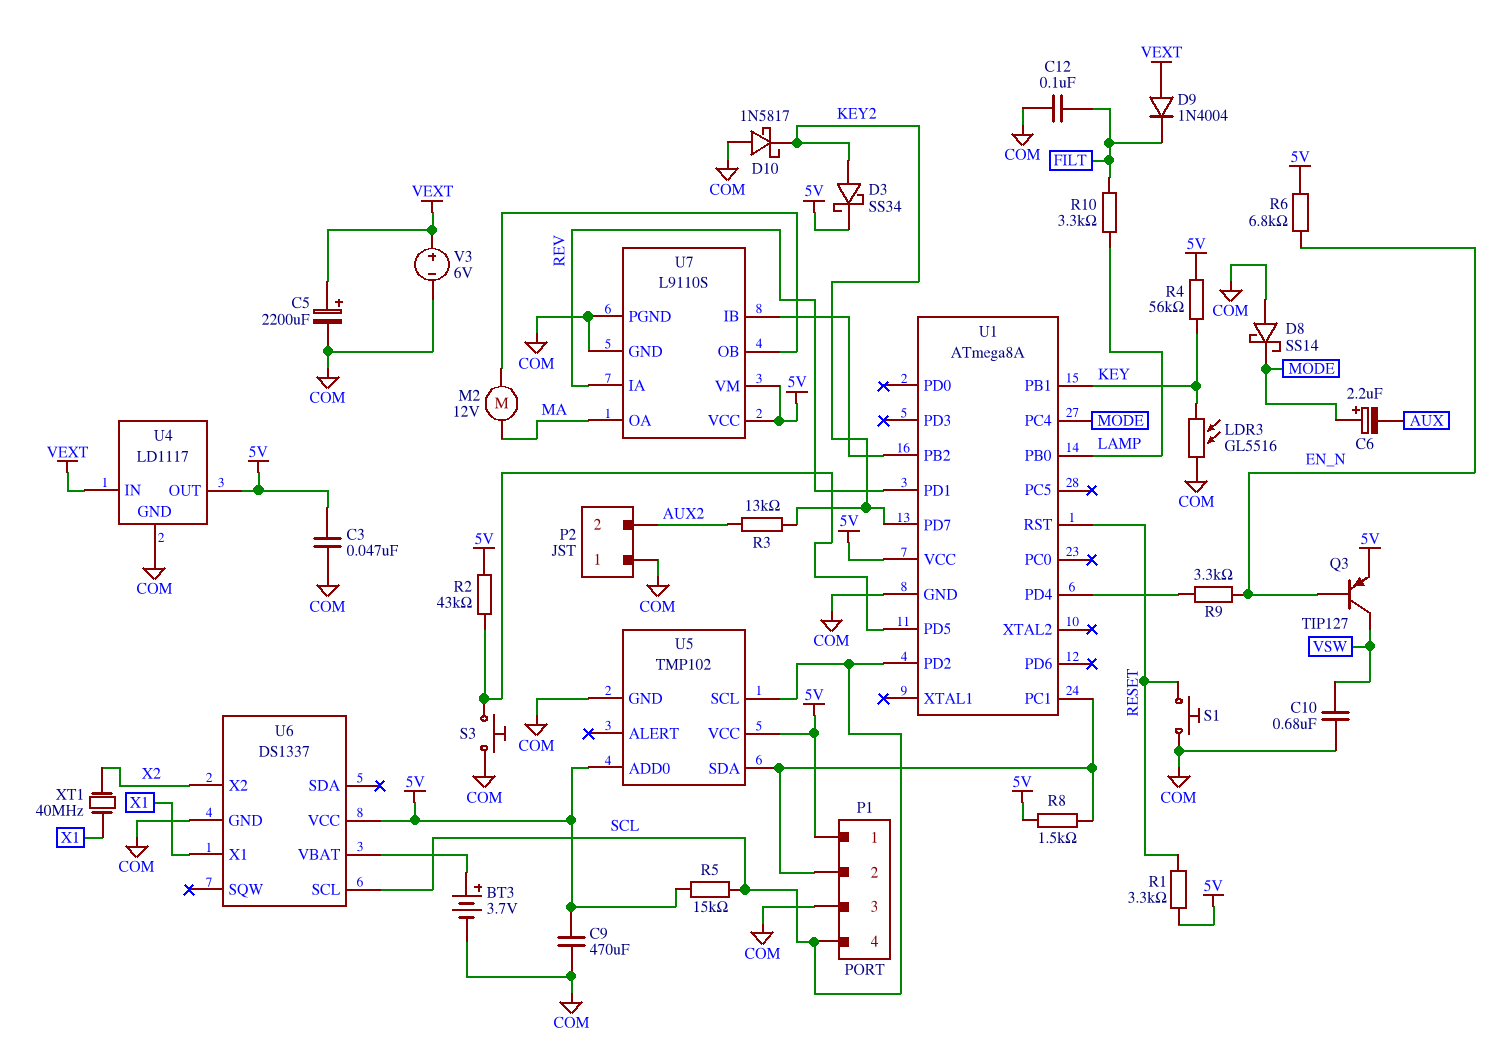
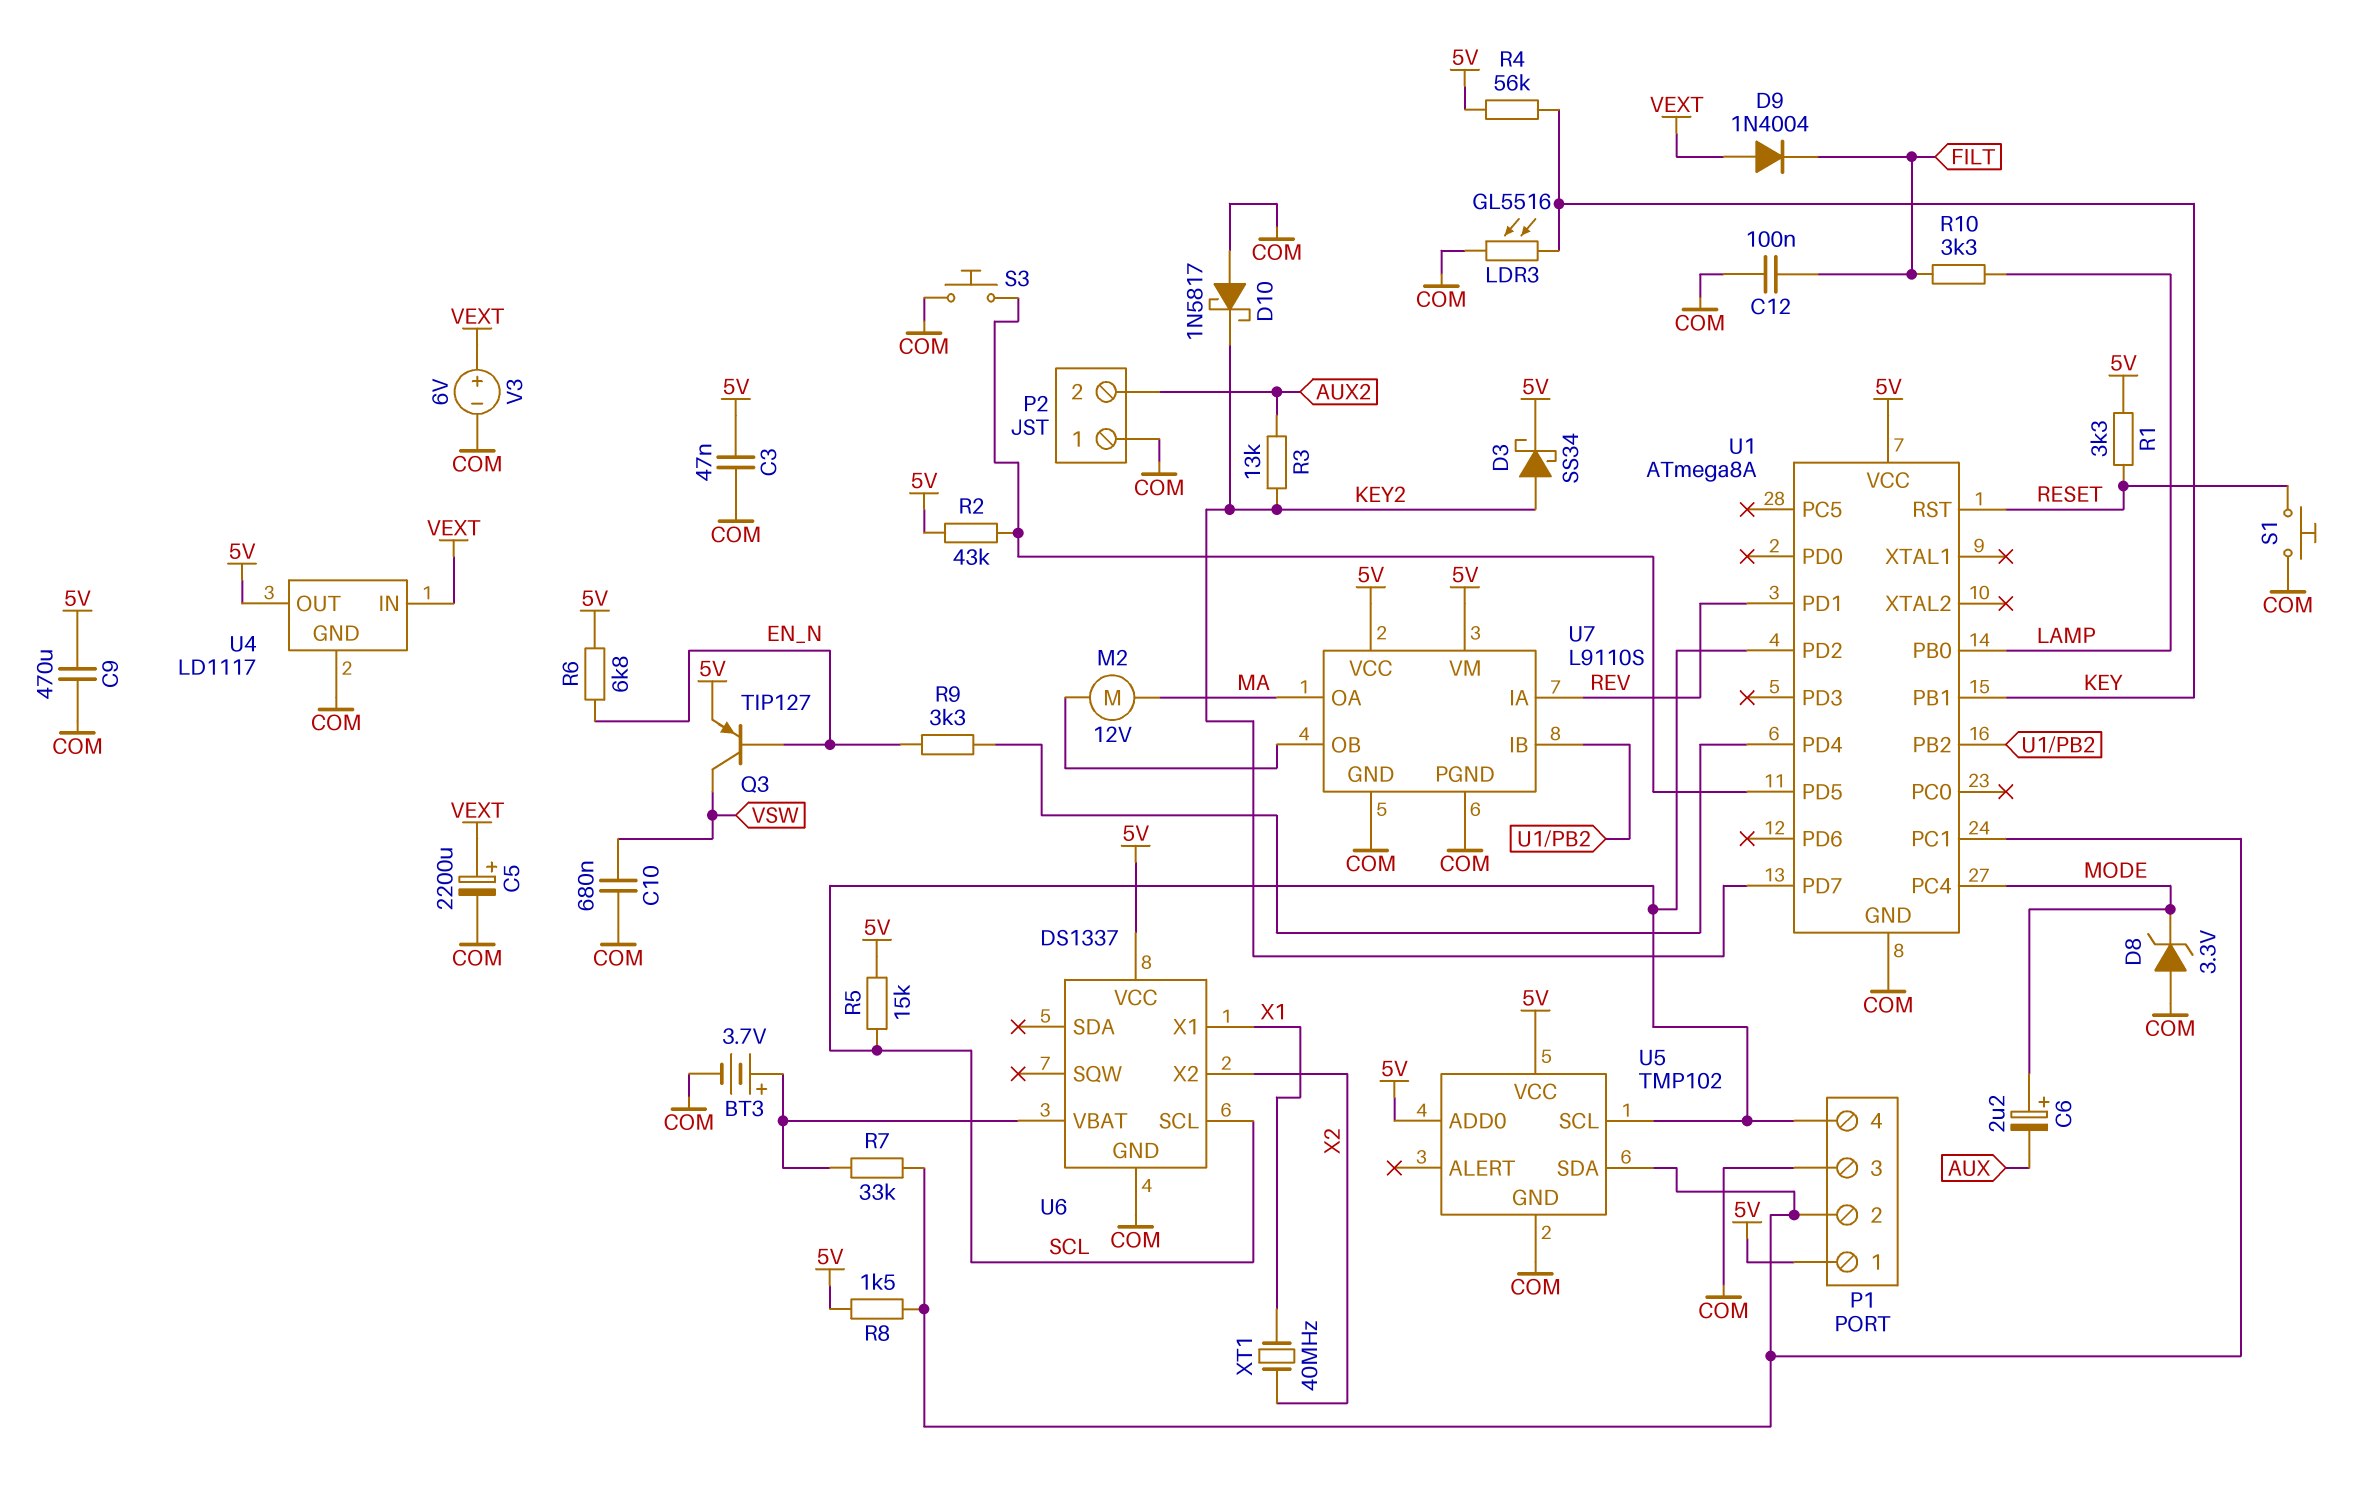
D8: schottky SS14 (A COM, K MODE) -> zener 3.3V (A COM, K MODE)
R7: none -> 33k (P1/2, U6/VBAT)

